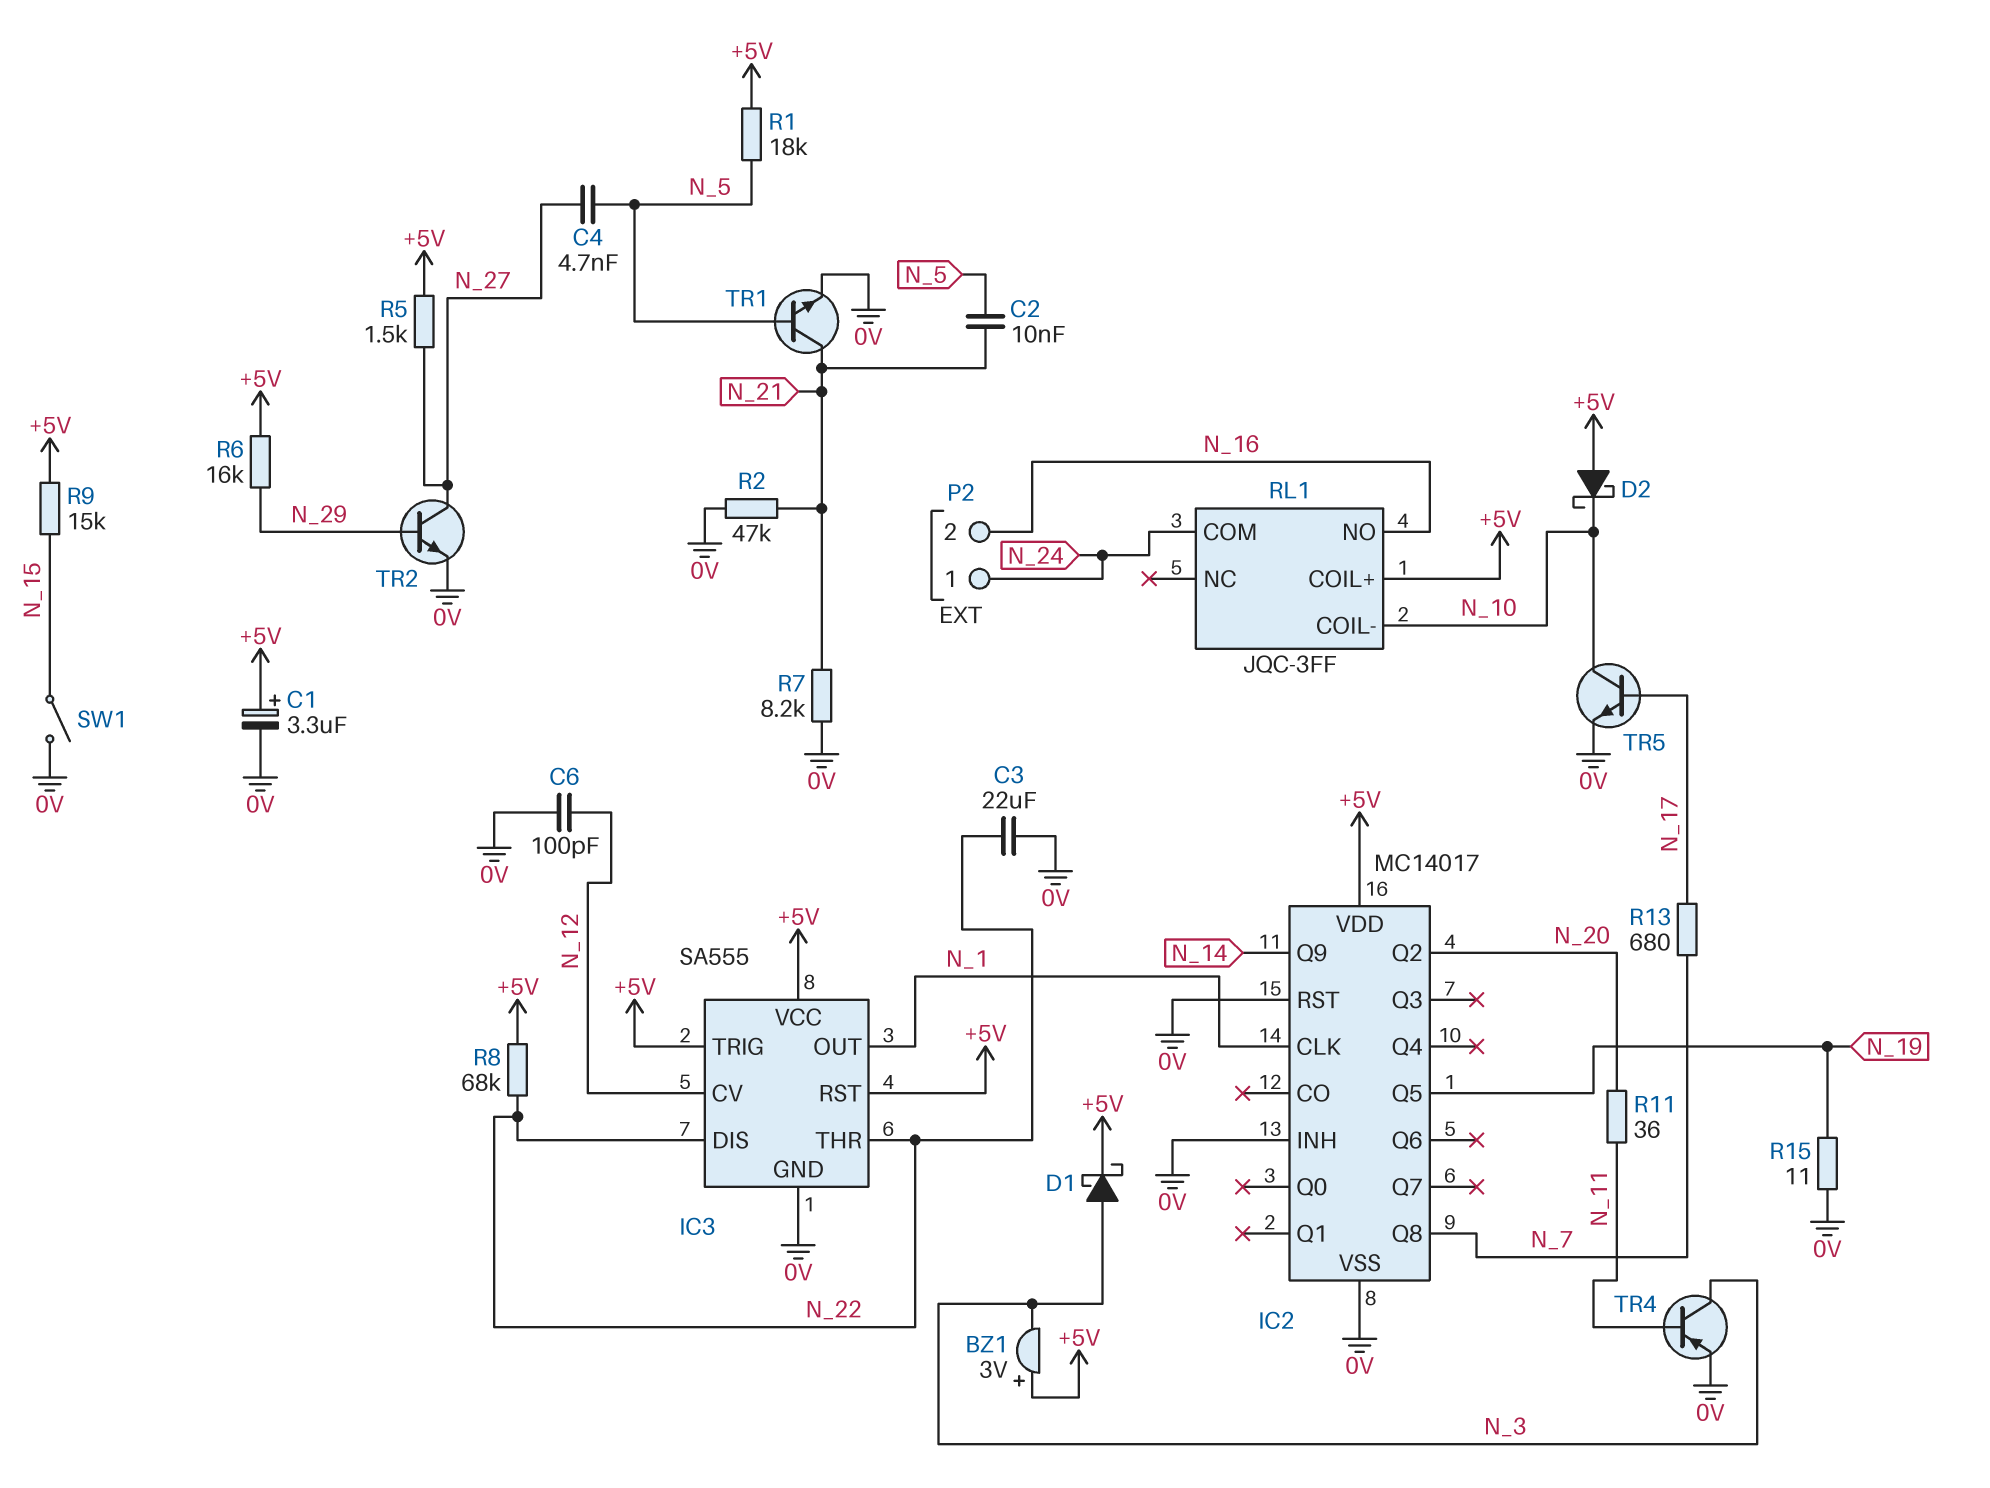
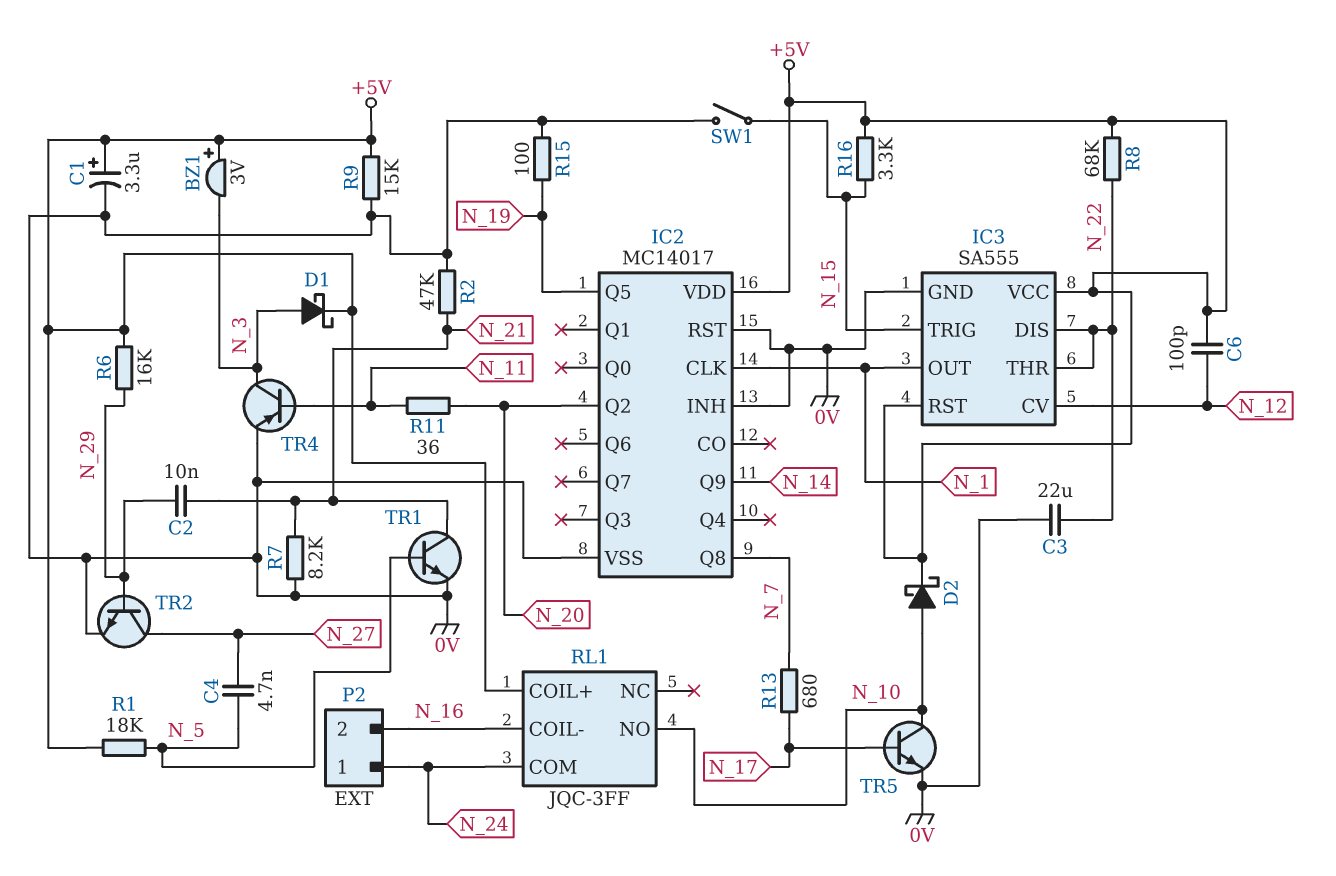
C2: 10nF (N_5, N_21) -> 10nF (N_21, N_29)
C6: 100pF (0V, N_12) -> 100pF (+5V, N_12)
D2: schottky (A +5V, K N_10) -> schottky (A N_10, K +5V)
IC3 pin TRIG: +5V -> N_15
R5: 1.5k (+5V, N_27) -> none
R9: 15k (+5V, N_15) -> 15k (+5V, 0V)
R15: 11 (0V, N_19) -> 100 (0V, N_19)
R16: none -> 3.3k (+5V, N_15)
RL1 pin COIL-: N_10 -> N_16
RL1 pin NO: N_16 -> N_10

